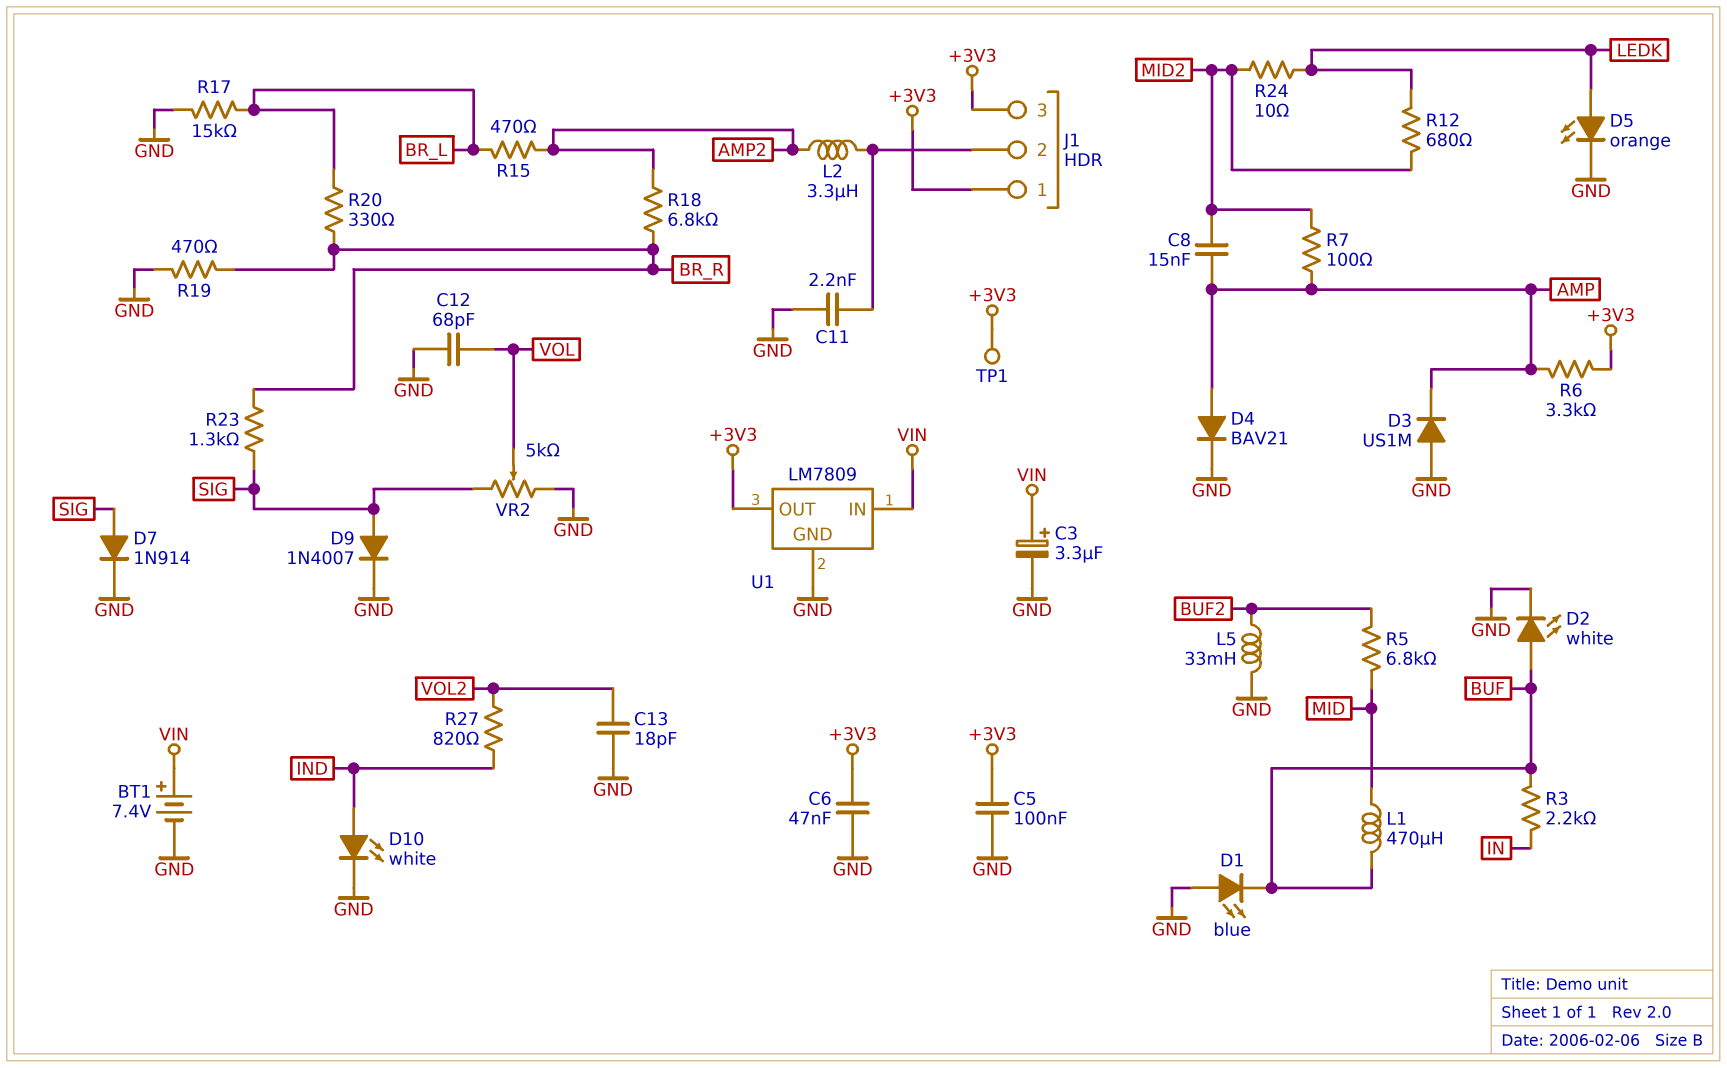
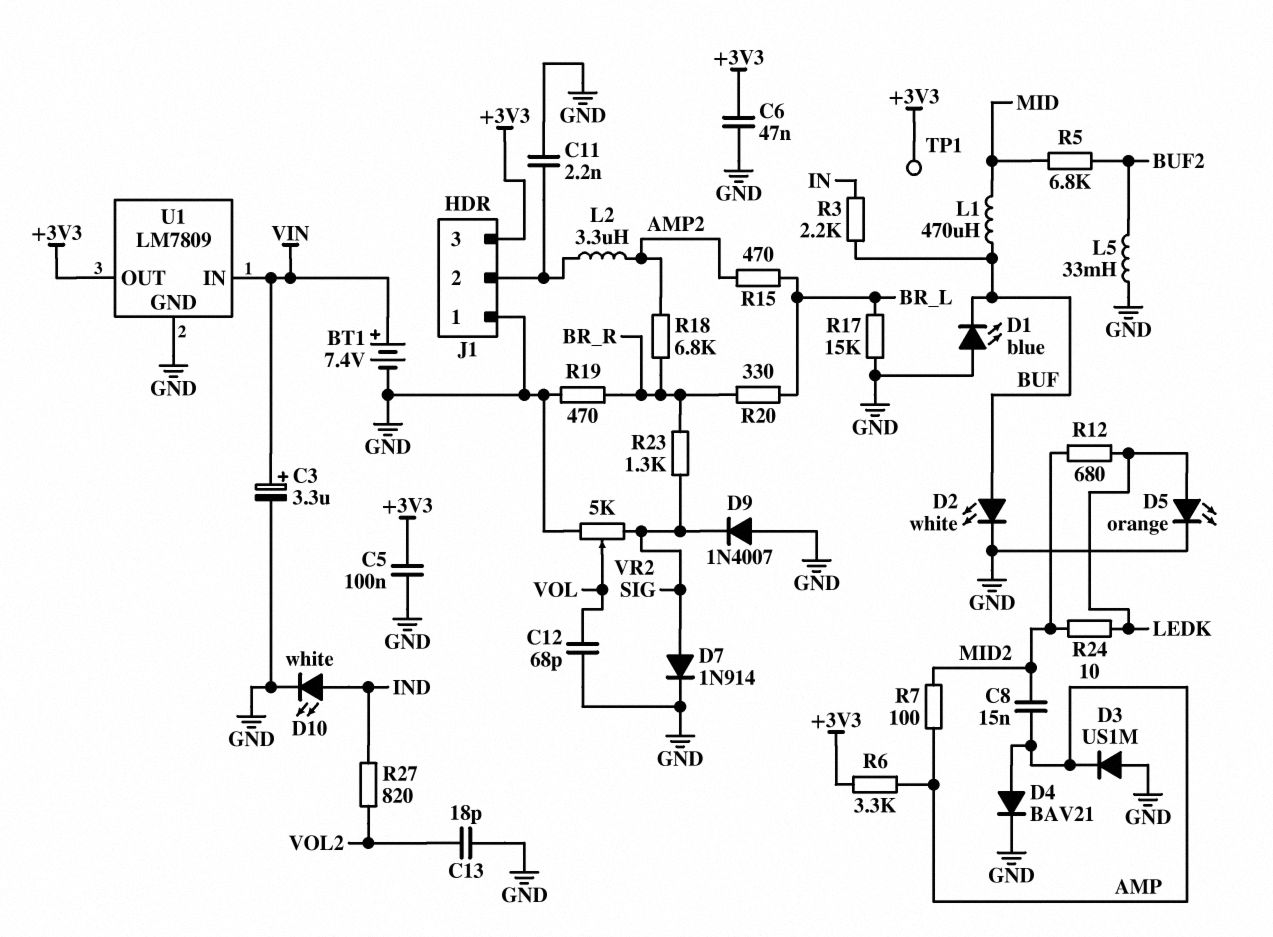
D9: diode 1N4007 (A SIG, K GND) -> diode 1N4007 (A GND, K SIG)
J1 pin 1: +3V3 -> GND

